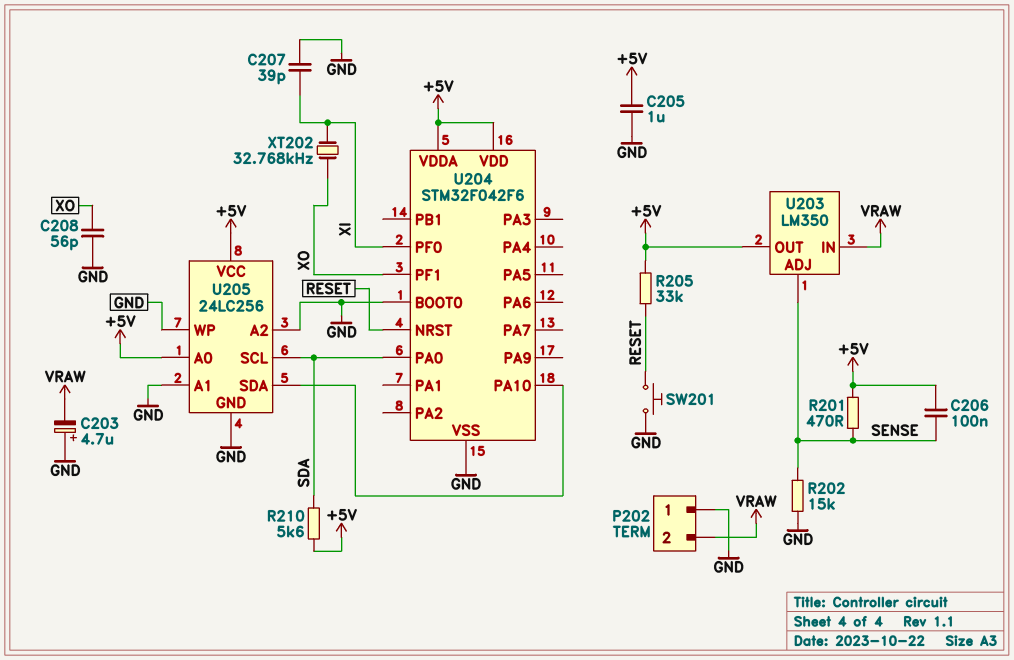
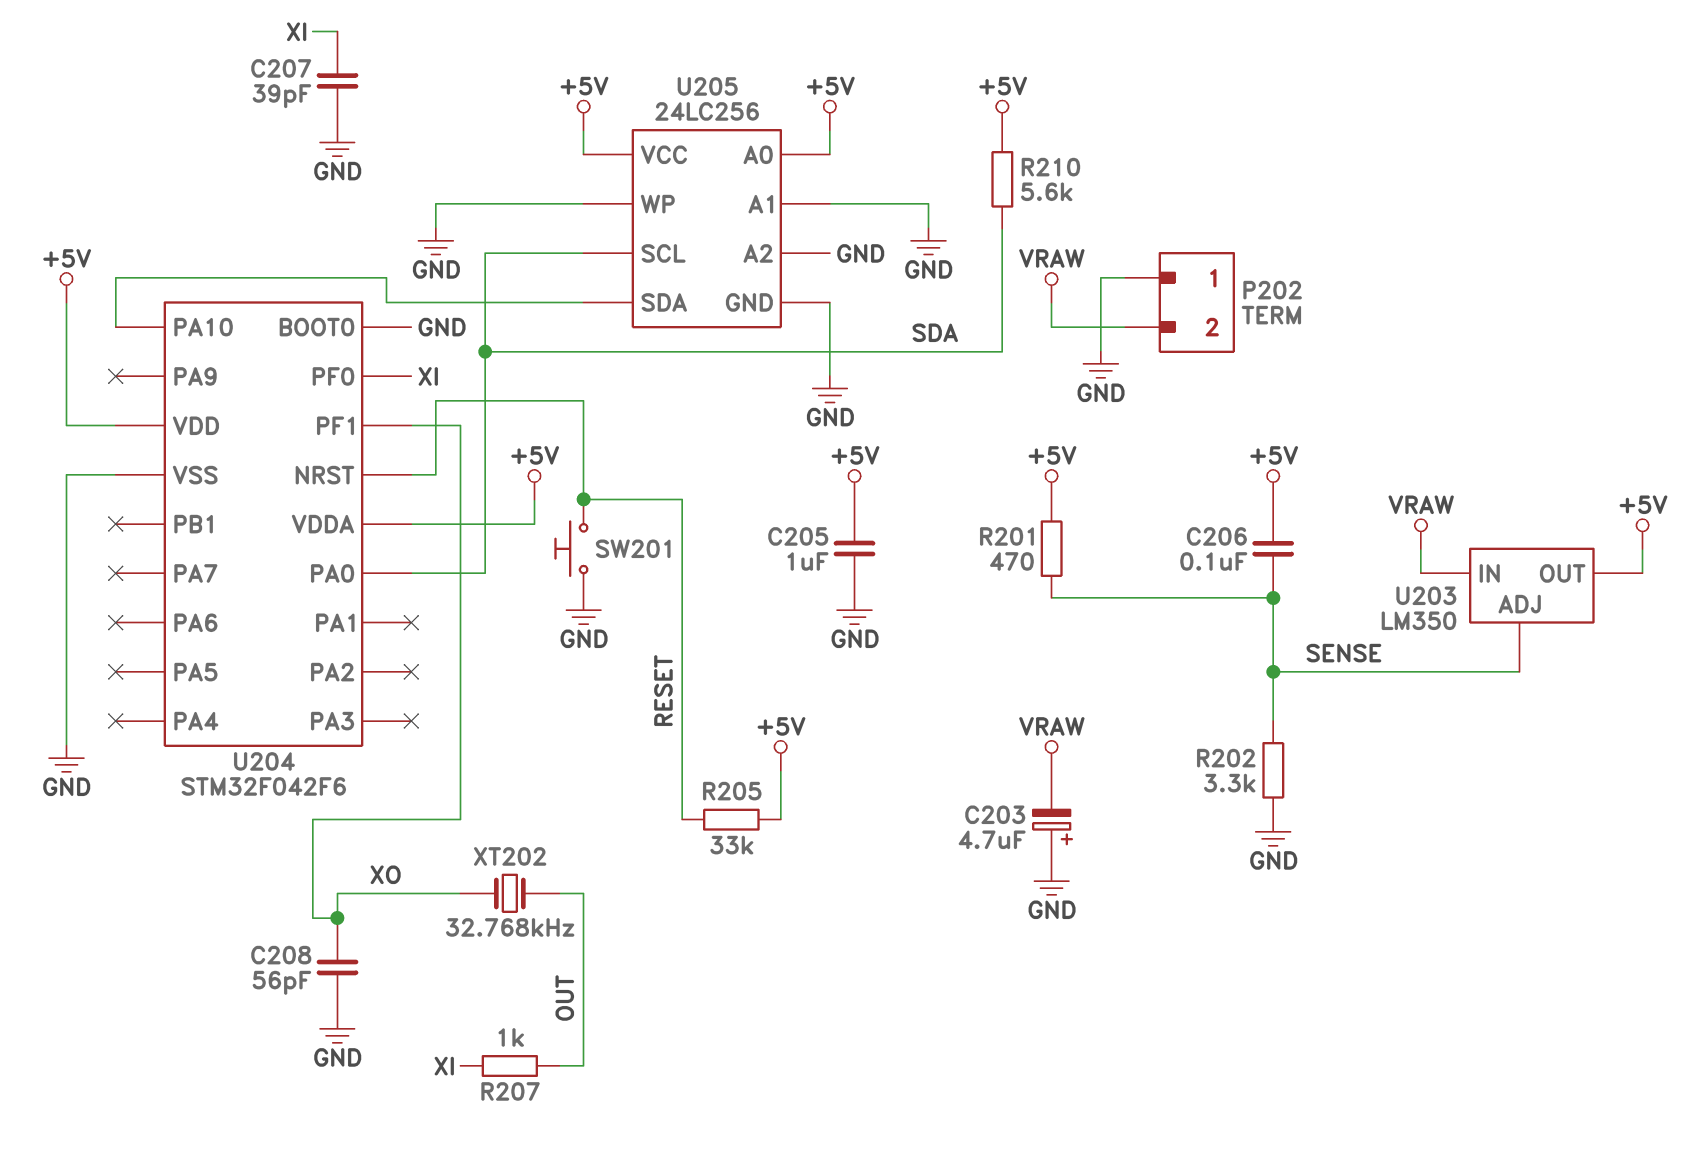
R202: 15k (GND, SENSE) -> 3.3k (GND, SENSE)
R207: none -> 1k (OUT, XI)
XT202: 32.768kHz (XI, XO) -> 32.768kHz (OUT, XO)

